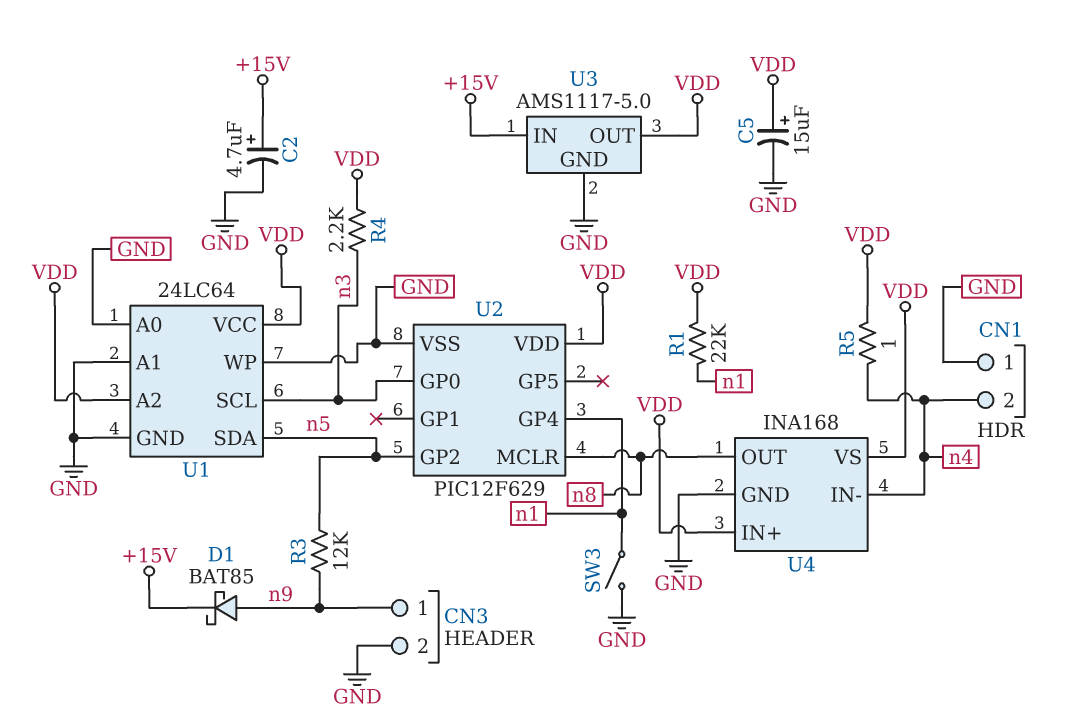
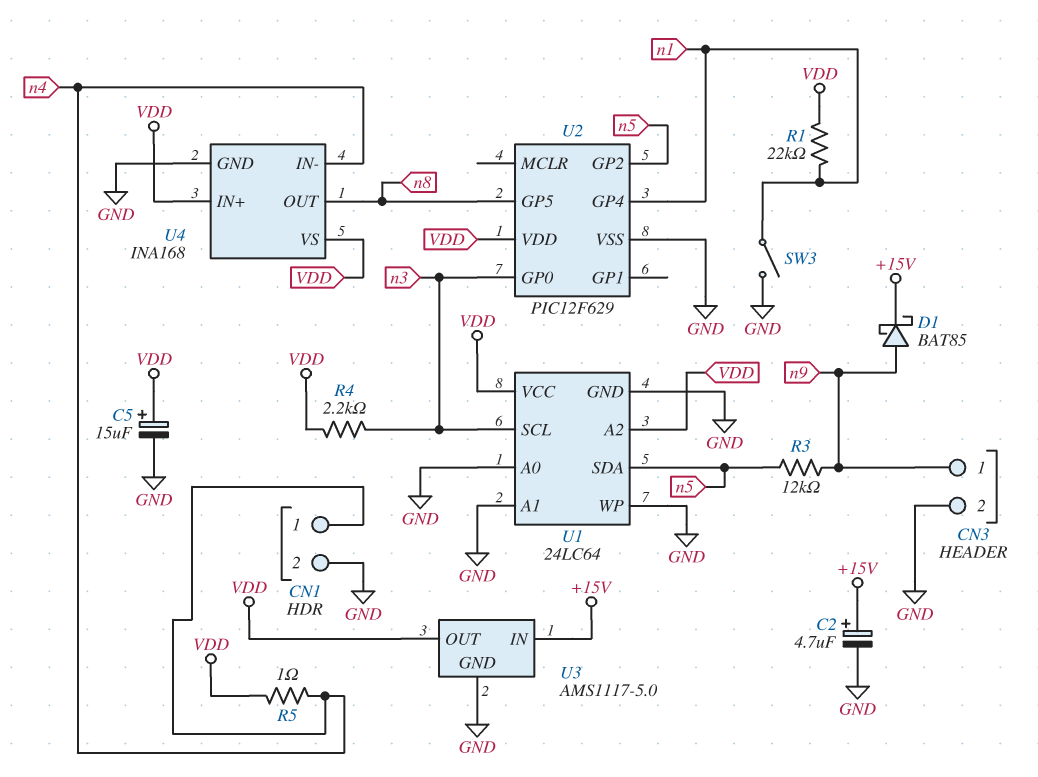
CN1 pin 1: GND -> n4
CN1 pin 2: n4 -> GND
U2 pin GP5: none -> n8
U2 pin MCLR: n8 -> none

